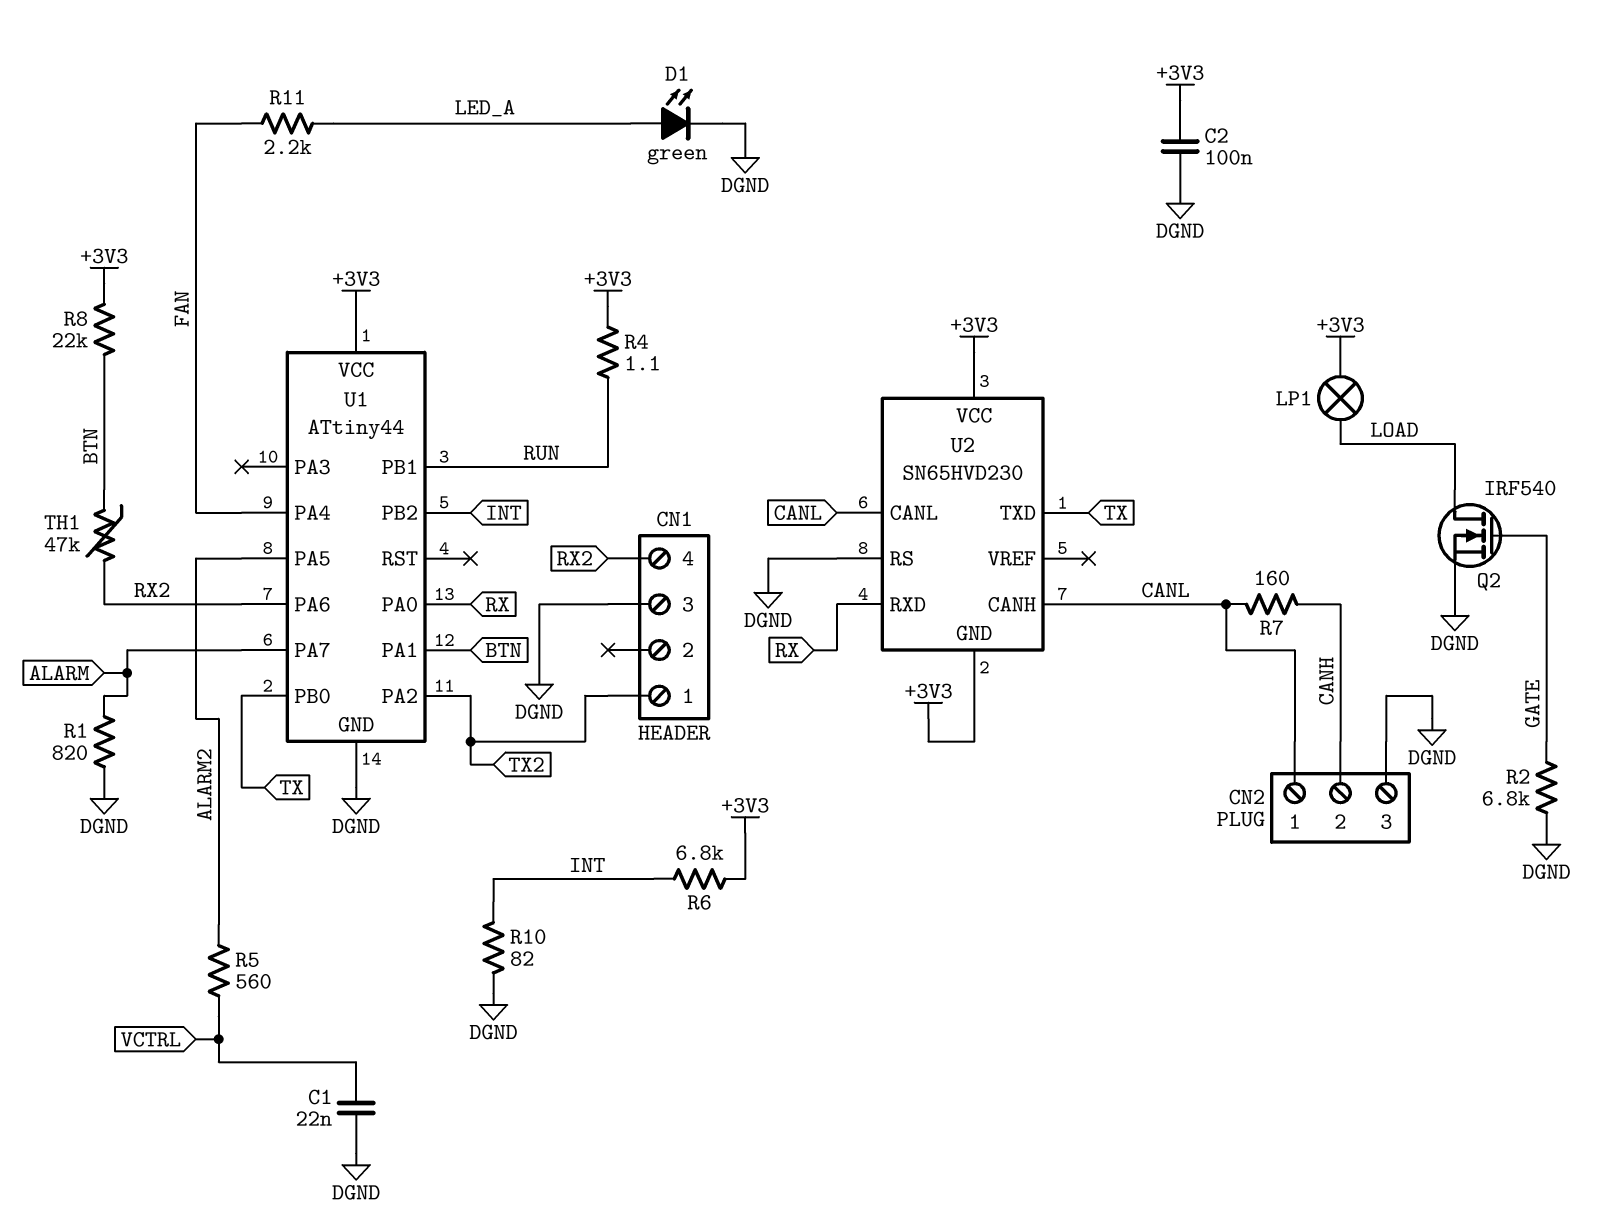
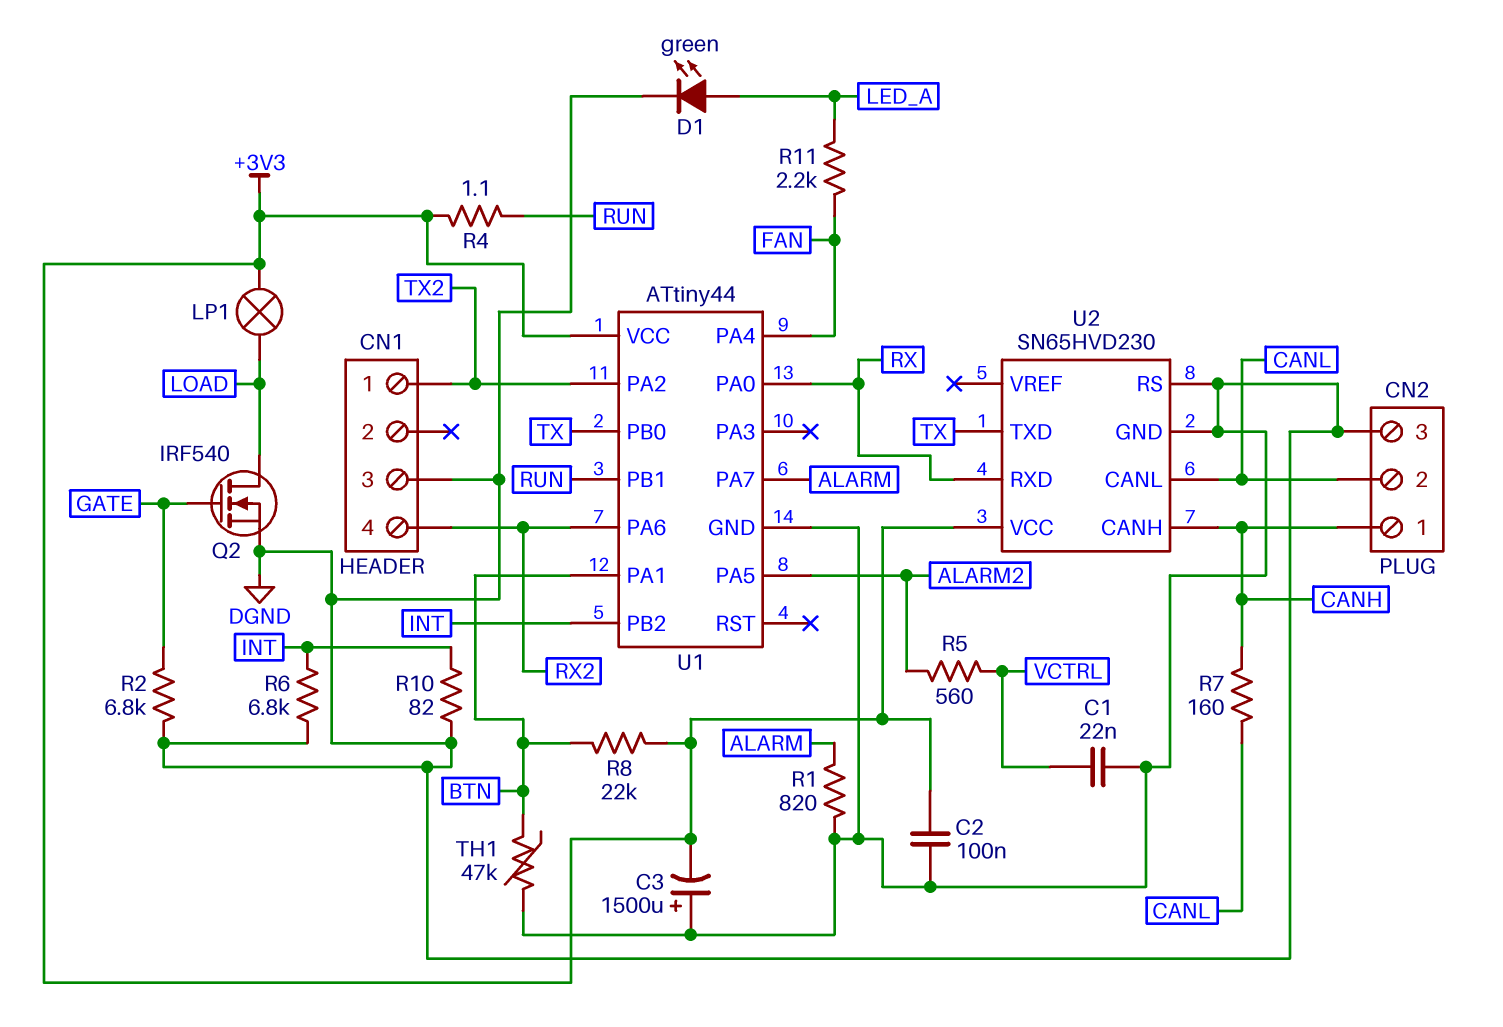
C3: none -> 1500uF (plus DGND, minus +3V3)
CN2 pin 1: CANL -> CANH
CN2 pin 2: CANH -> CANL
R6: 6.8k (+3V3, INT) -> 6.8k (DGND, INT)
TH1: 47k (BTN, RX2) -> 47k (BTN, DGND)
U2 pin CANH: CANL -> CANH
U2 pin GND: +3V3 -> DGND

